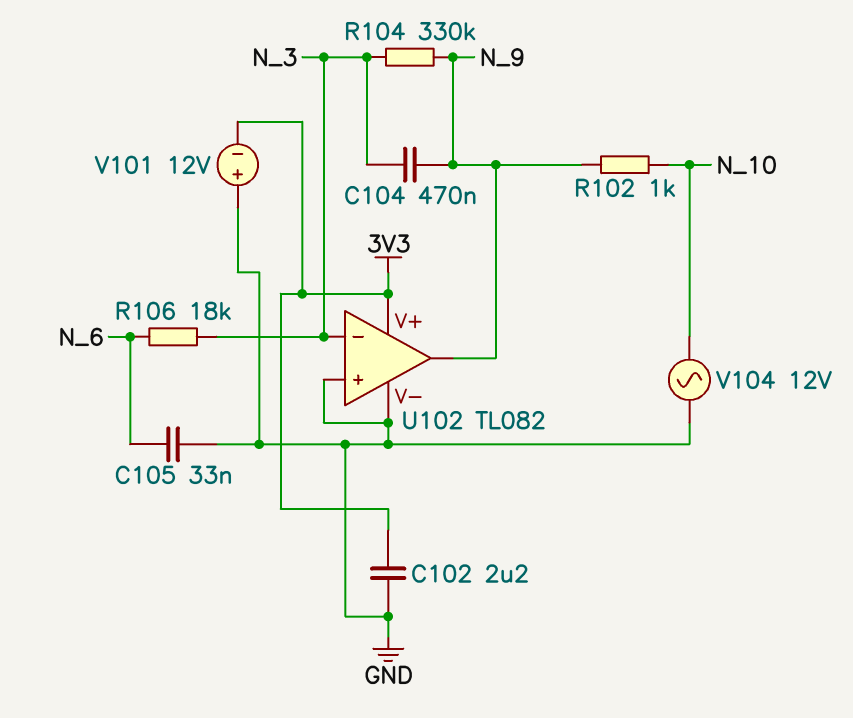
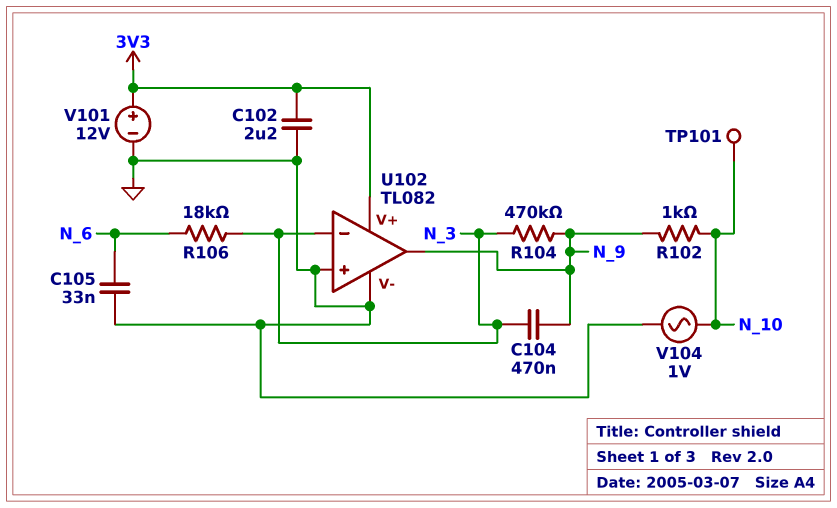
R104: 330k (N_3, N_9) -> 470k (N_3, N_9)
TP101: none -> test point (N_10)
V101: 12V (plus GND, minus 3V3) -> 12V (plus 3V3, minus GND)
V104: AC 12V (GND, N_10) -> AC 1V (GND, N_10)

